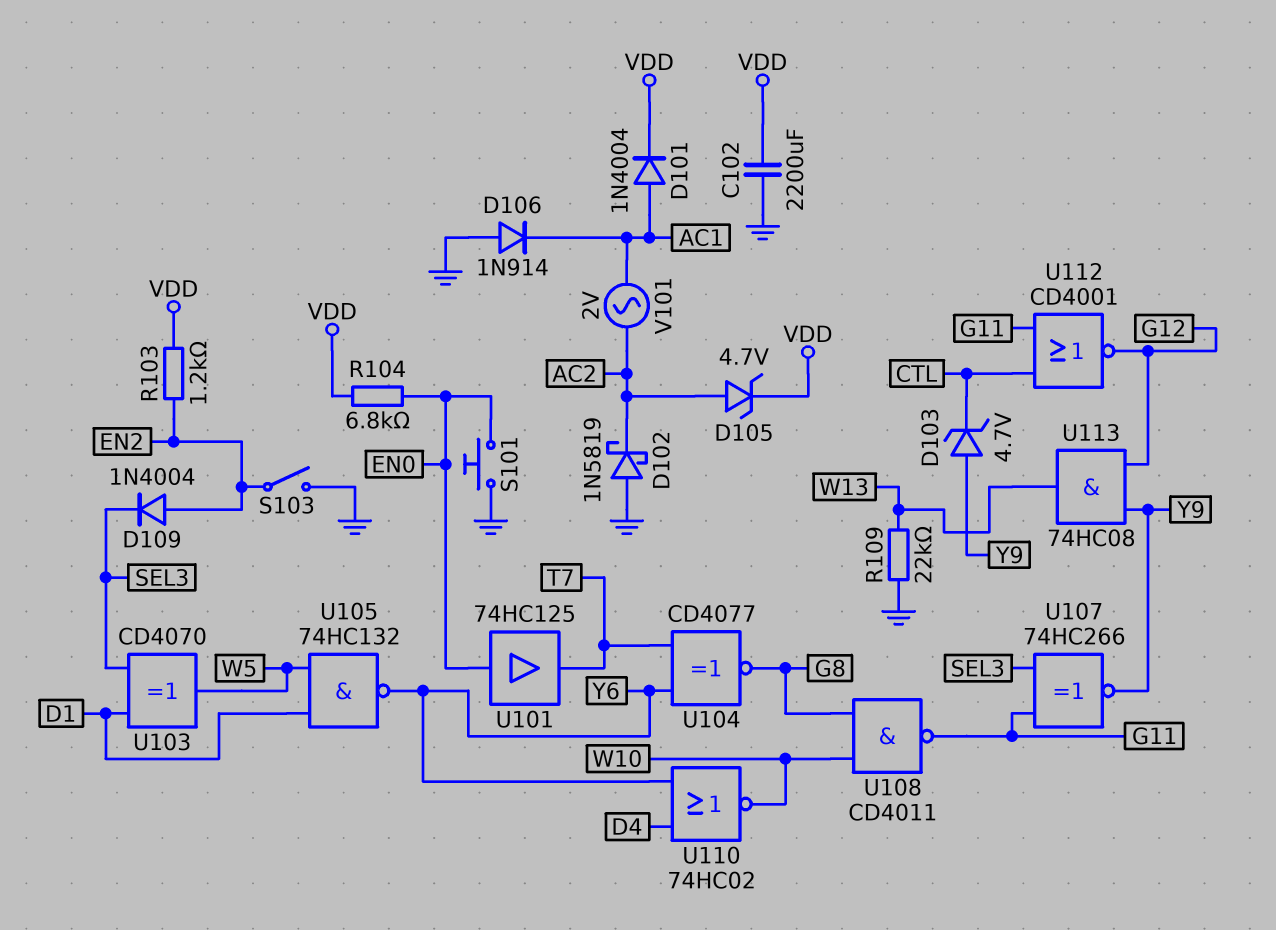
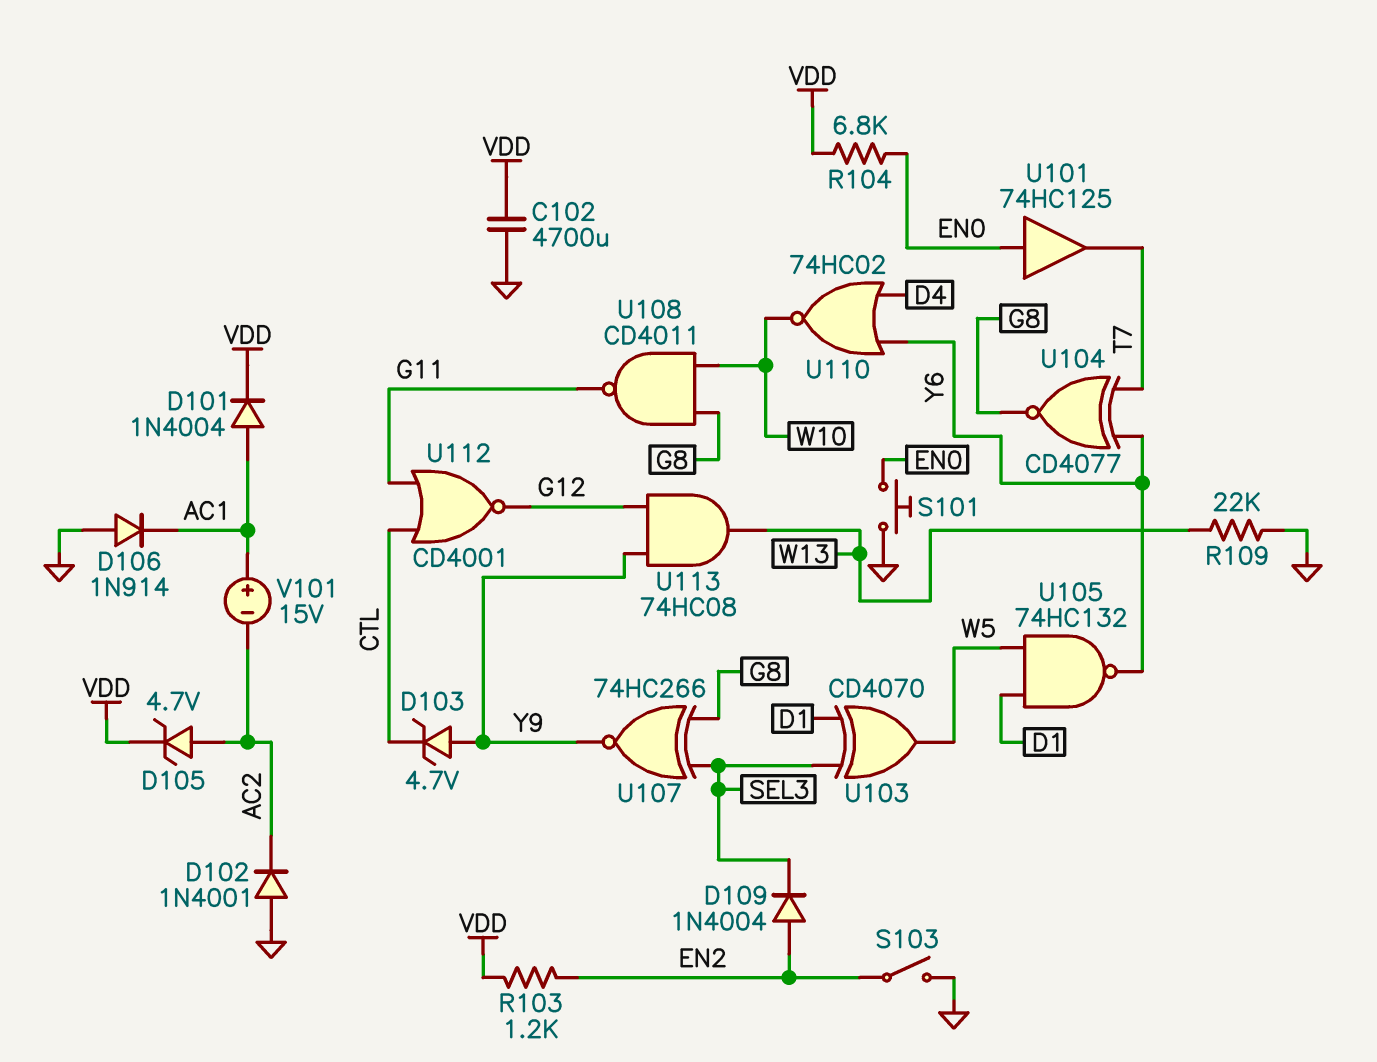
C102: 2200uF (GND, VDD) -> 4700uF (GND, VDD)
D102: schottky 1N5819 (A GND, K AC2) -> diode 1N4001 (A GND, K AC2)
U107: XNOR 74HC266 (in G11, in SEL3, out Y9) -> XNOR 74HC266 (in G8, in SEL3, out Y9)
V101: AC 2V (AC1, AC2) -> 15V (plus AC1, minus AC2)

